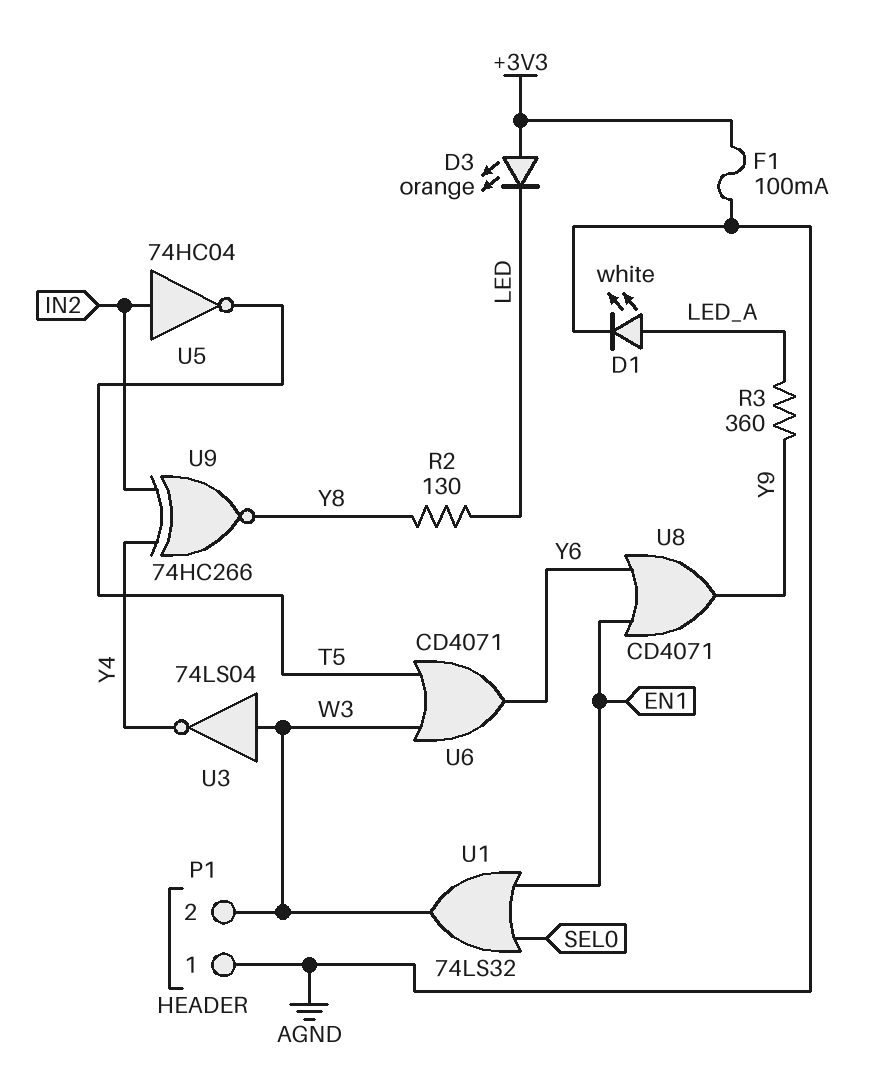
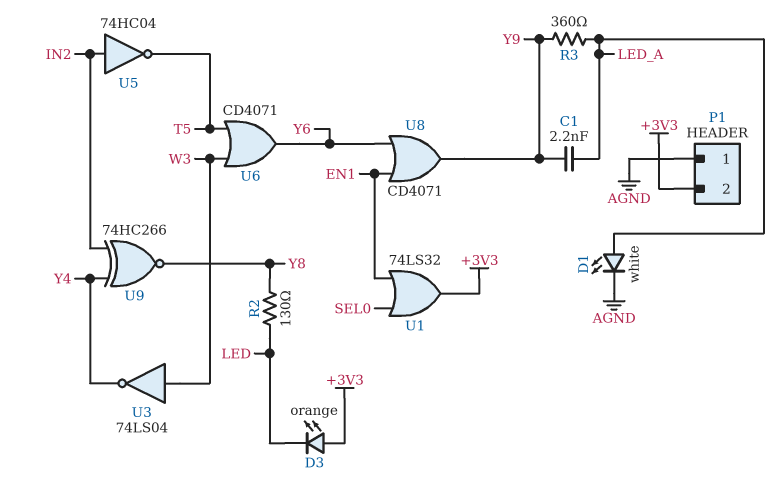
C1: none -> 2.2nF (LED_A, Y9)
F1: 100mA (+3V3, AGND) -> none
P1 pin 2: W3 -> +3V3
U1: OR 74LS32 (in EN1, in SEL0, out W3) -> OR 74LS32 (in EN1, in SEL0, out +3V3)

